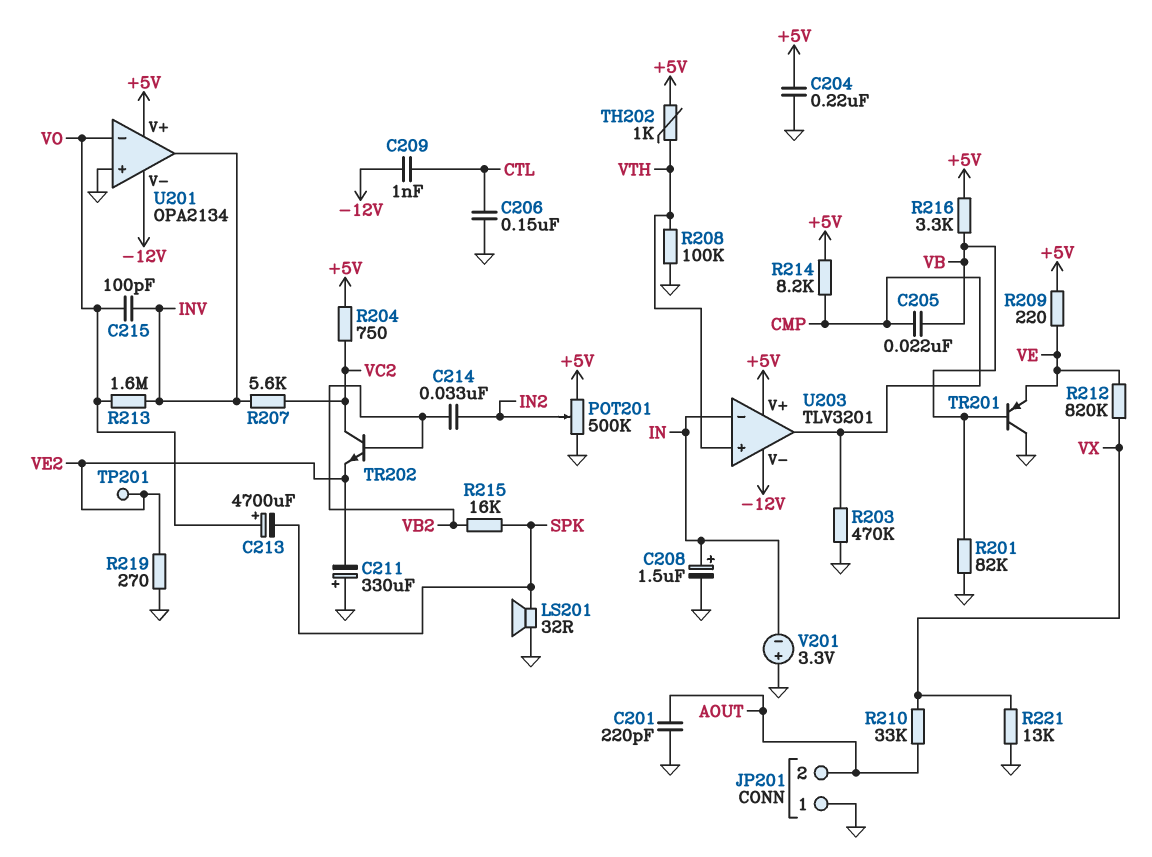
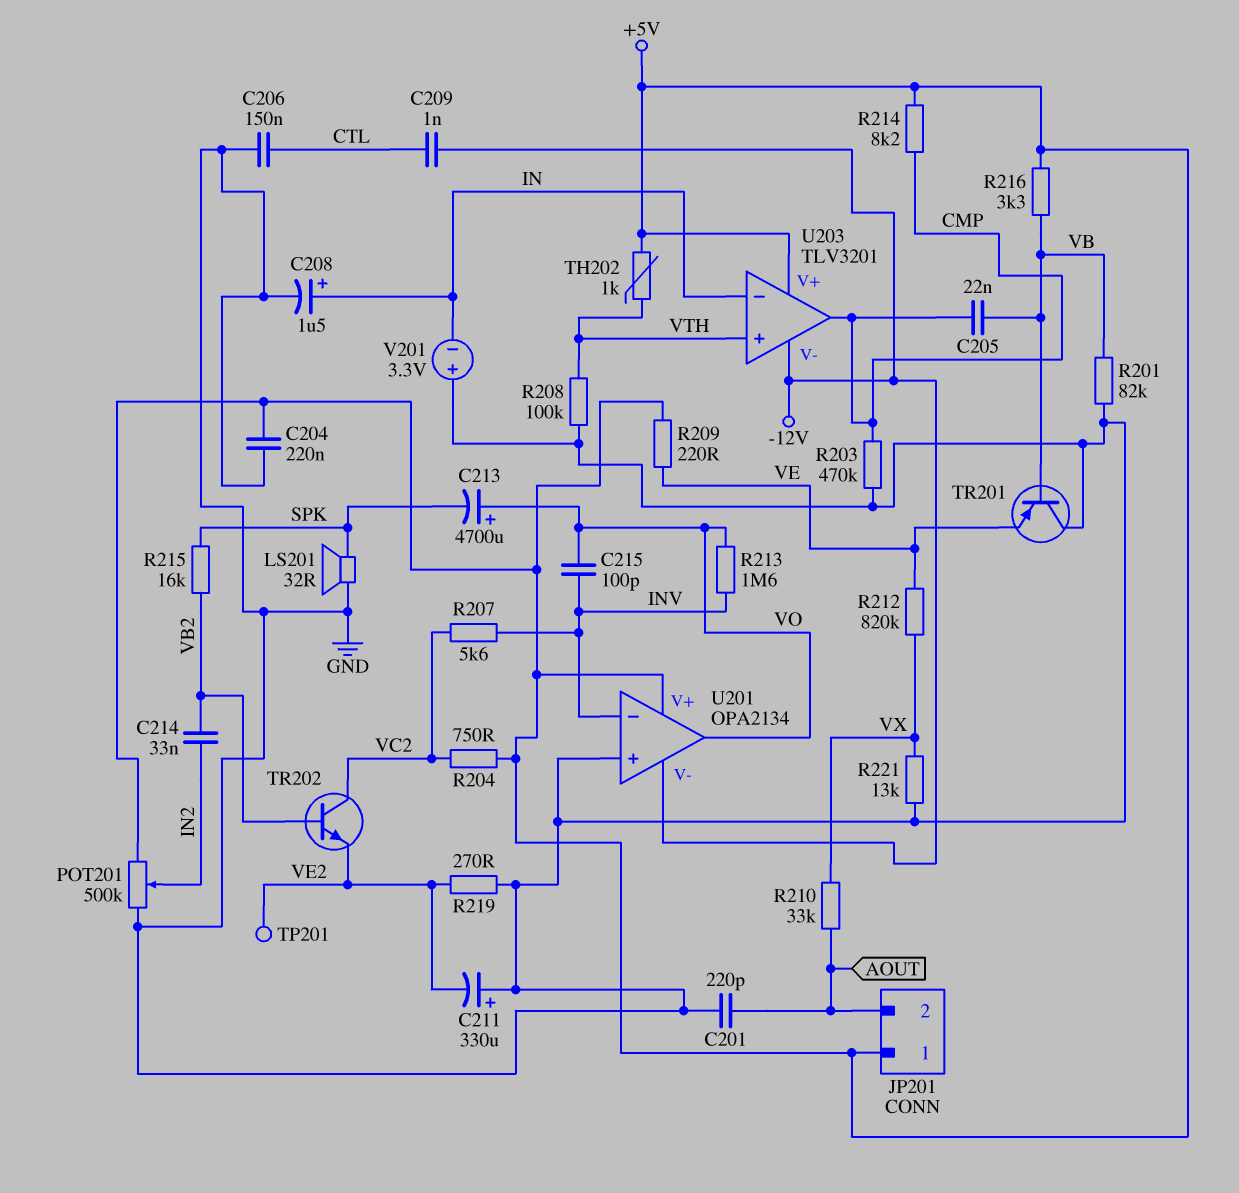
JP201 pin 1: GND -> +5V
U201 pin in-: VO -> INV
U201 pin out: INV -> VO

